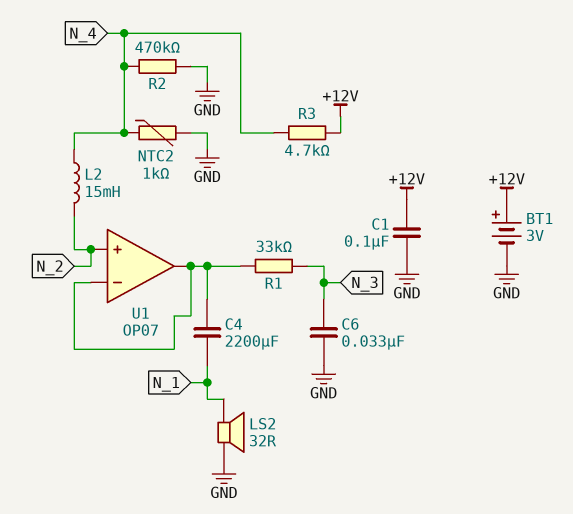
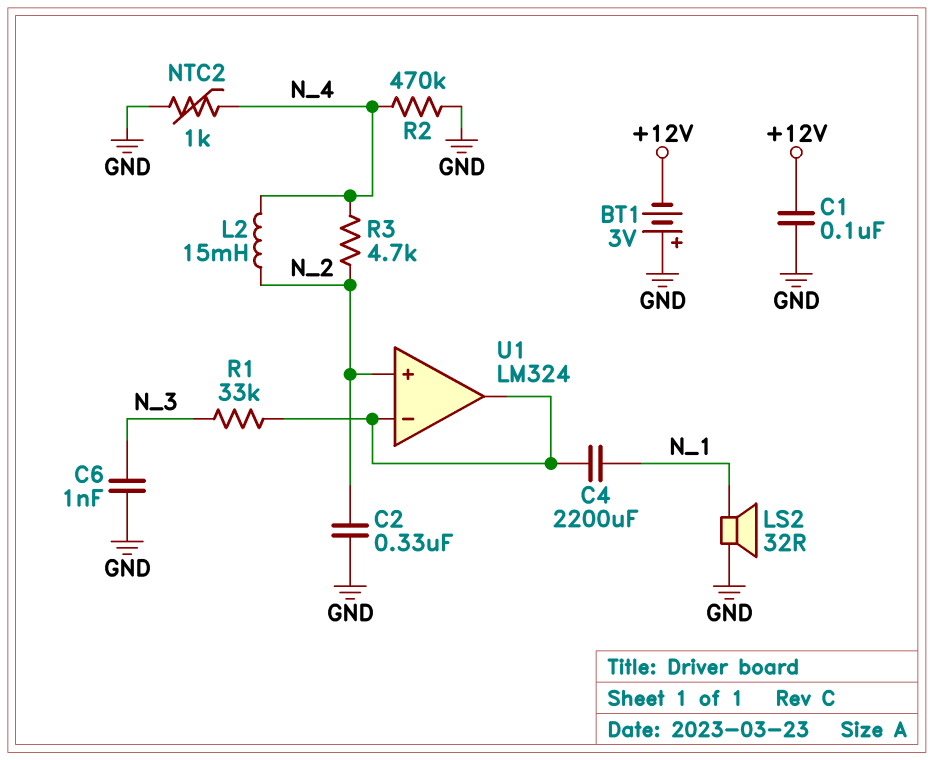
BT1: 3V (plus +12V, minus GND) -> 3V (plus GND, minus +12V)
C2: none -> 330nF (GND, N_2)
C6: 33nF (GND, N_3) -> 1nF (GND, N_3)
R3: 4.7k (+12V, N_4) -> 4.7k (N_2, N_4)
U1: OP07 -> LM324

